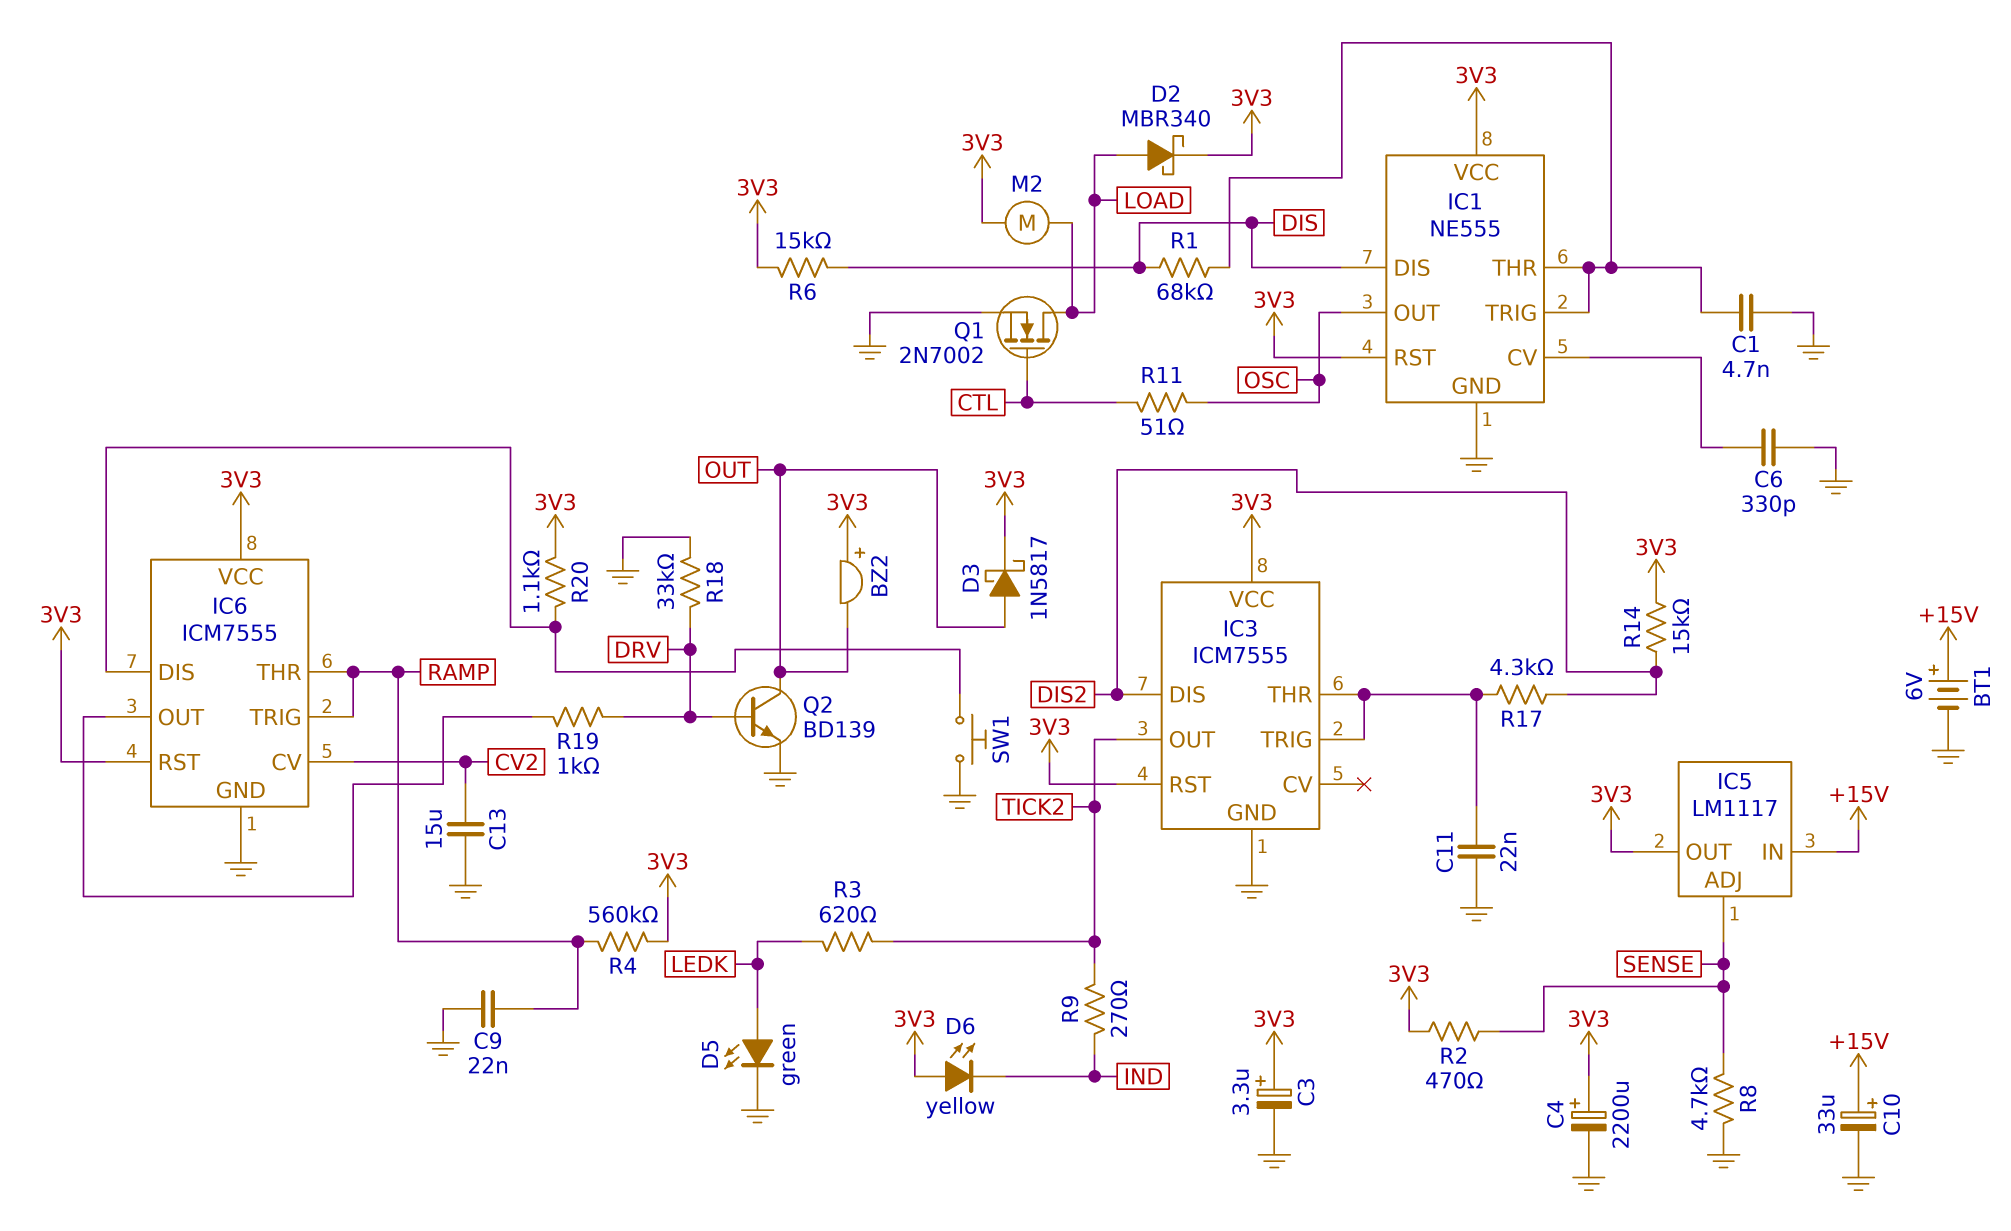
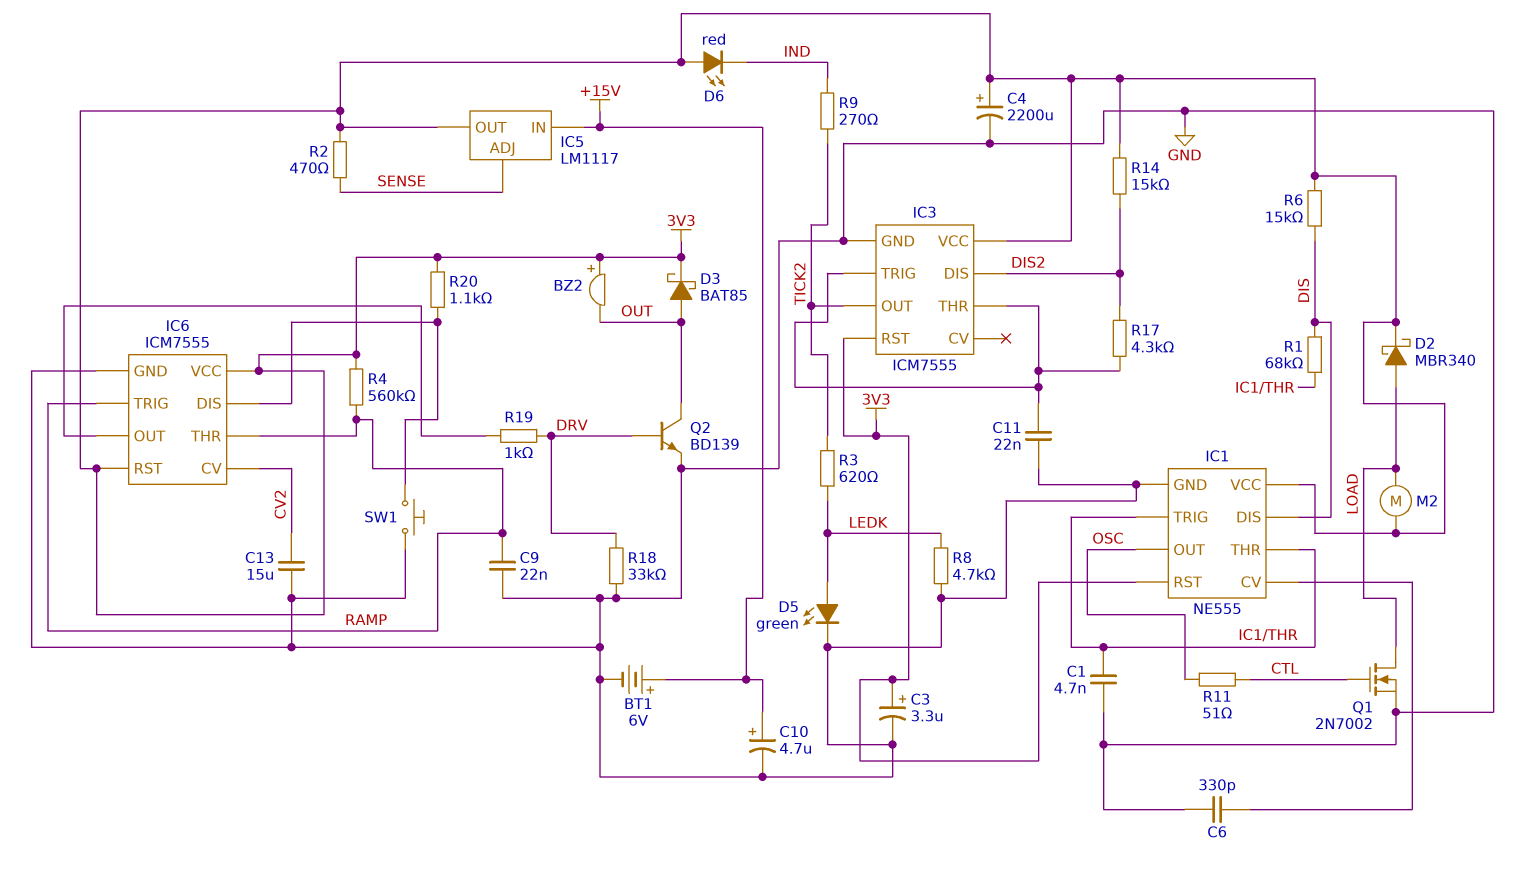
C10: 33uF (plus +15V, minus GND) -> 4.7uF (plus +15V, minus GND)
D3: schottky 1N5817 (A OUT, K 3V3) -> schottky BAT85 (A OUT, K 3V3)
D6: LED yellow (A 3V3, K IND) -> LED red (A 3V3, K IND)
R8: 4.7k (GND, SENSE) -> 4.7k (GND, LEDK)

